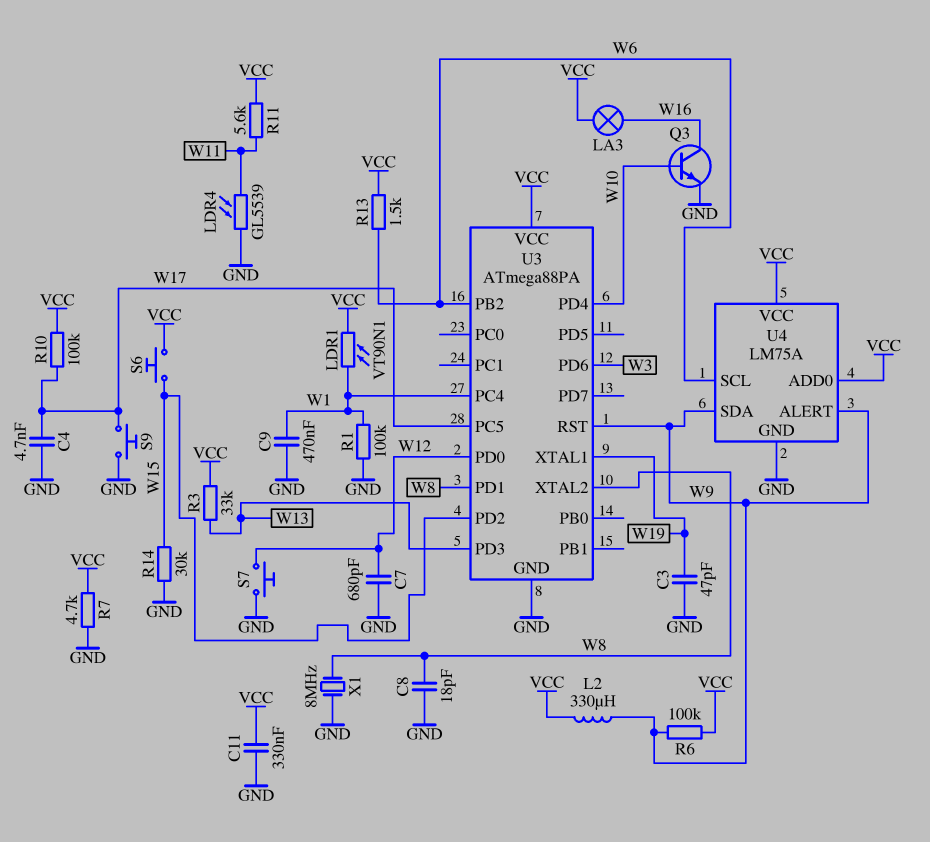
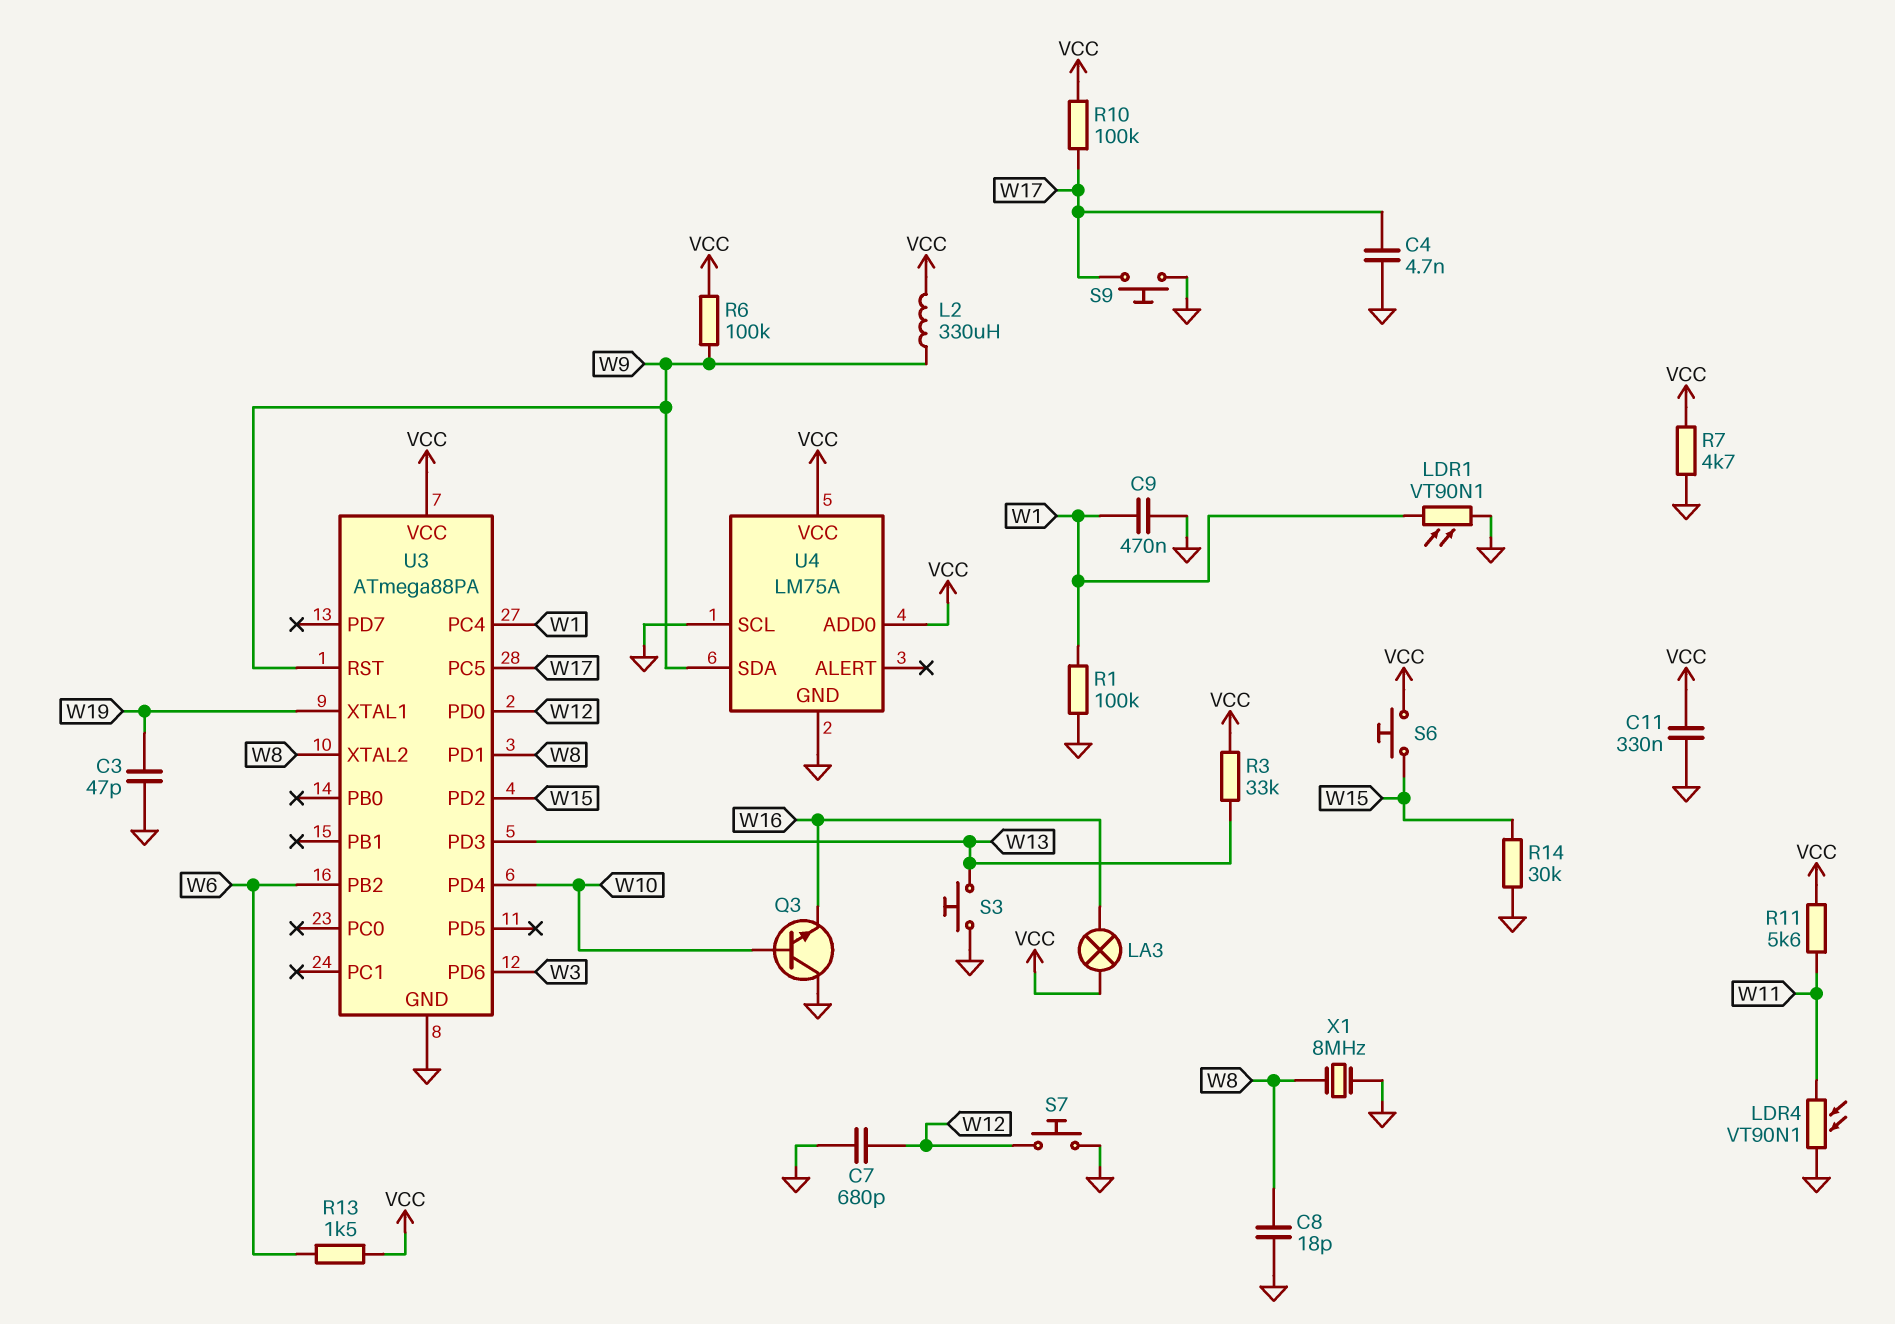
LDR1: VT90N1 (VCC, W1) -> VT90N1 (GND, W1)
LDR4: GL5539 (GND, W11) -> VT90N1 (GND, W11)
Q3: NPN (B W10, C W16, E GND) -> NPN (B W10, C GND, E W16)
S3: none -> button (GND, W13)
U4 pin ALERT: W9 -> none
U4 pin SCL: W6 -> GND

